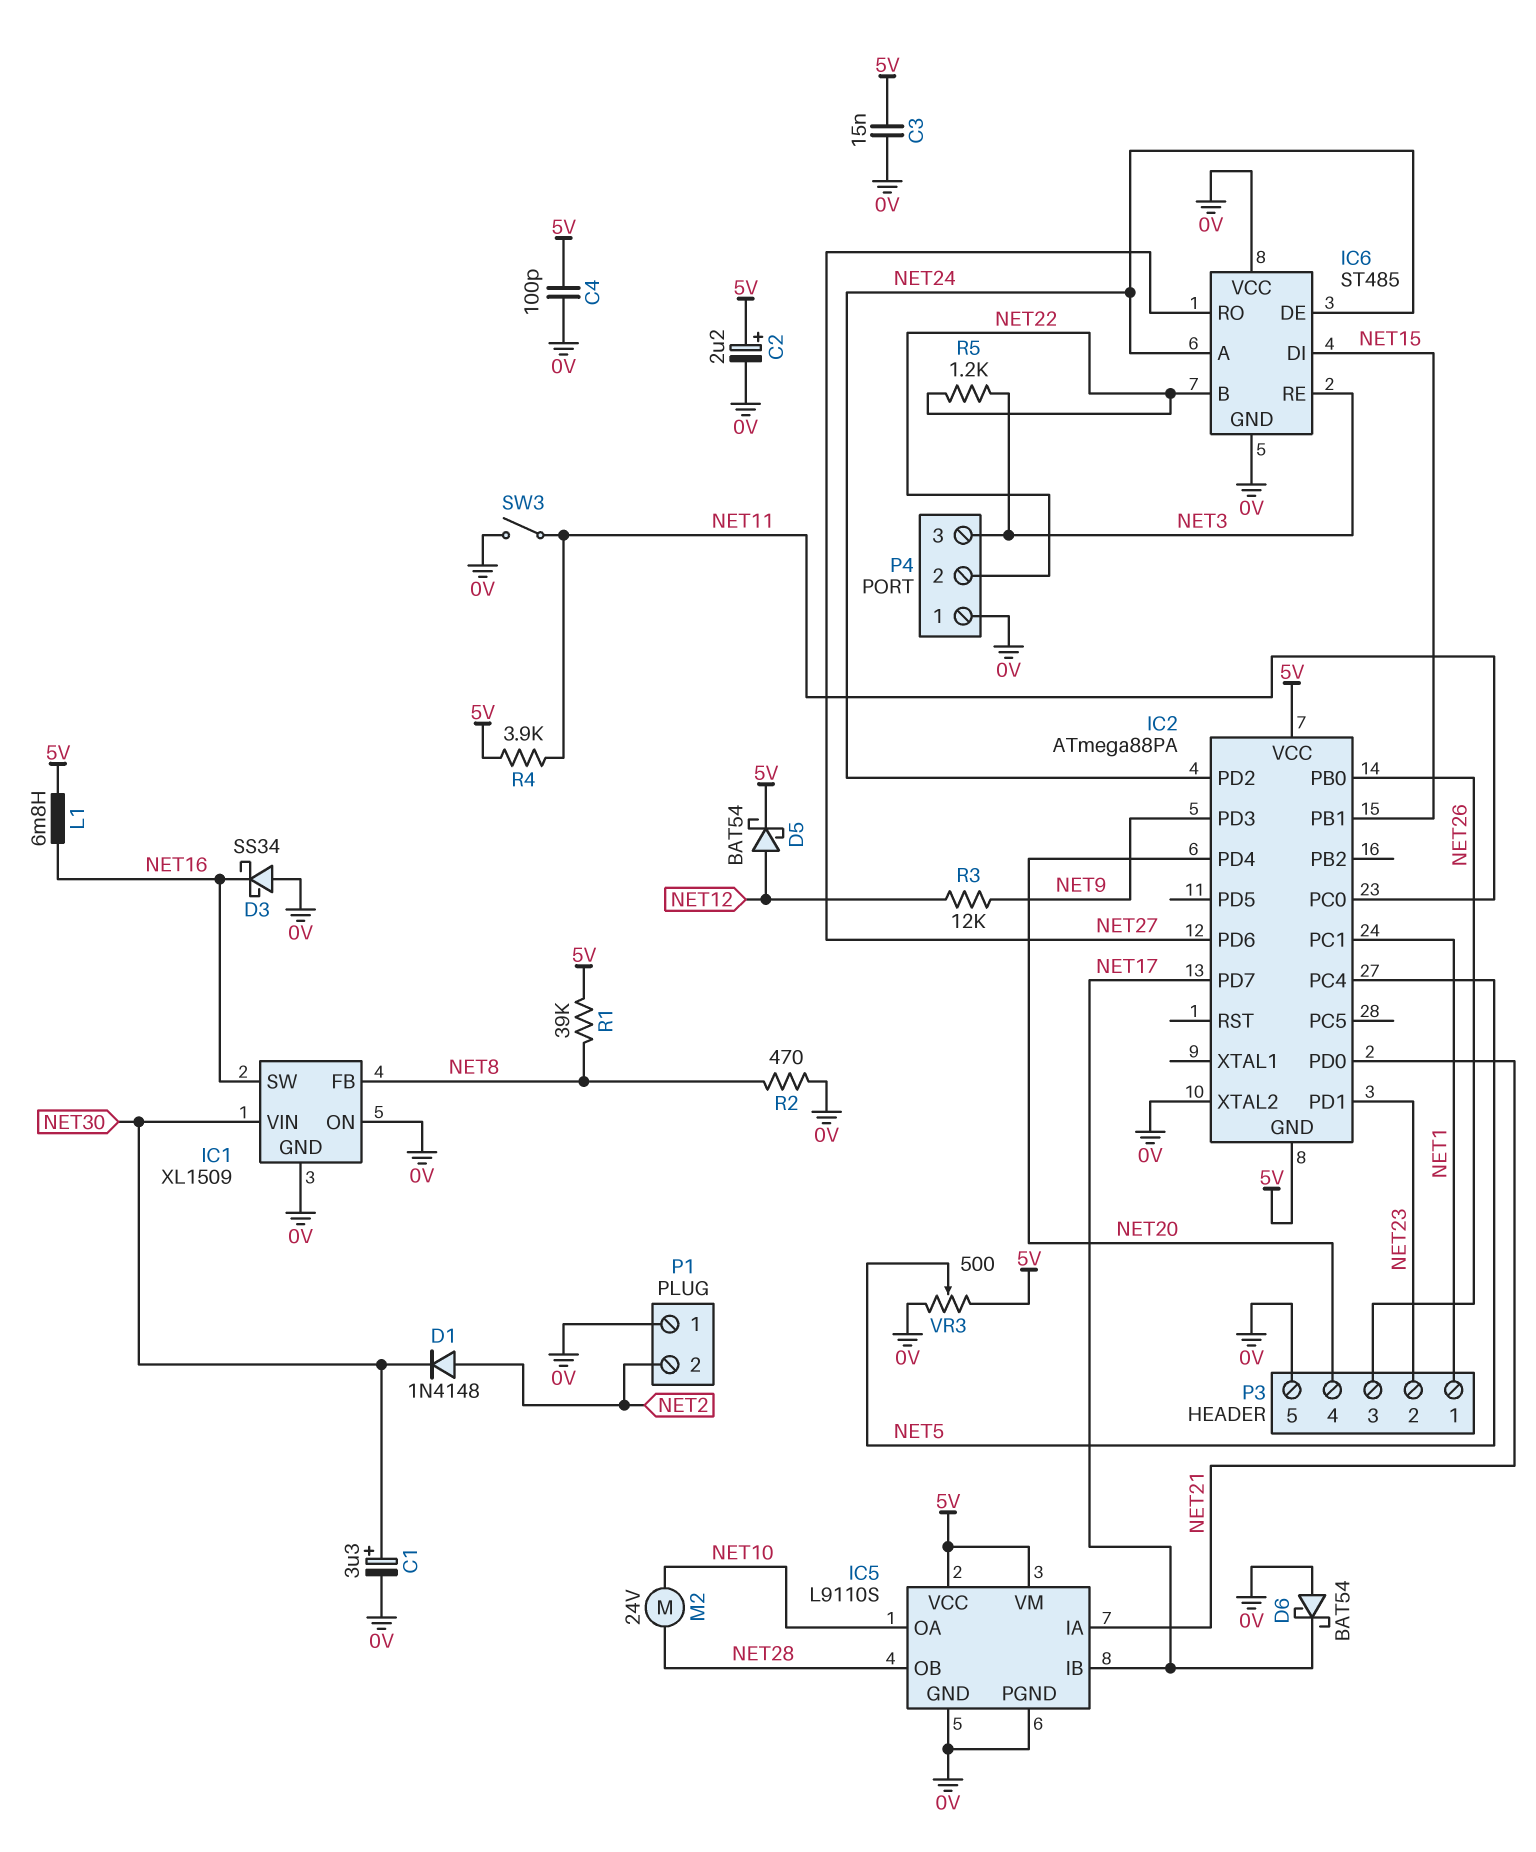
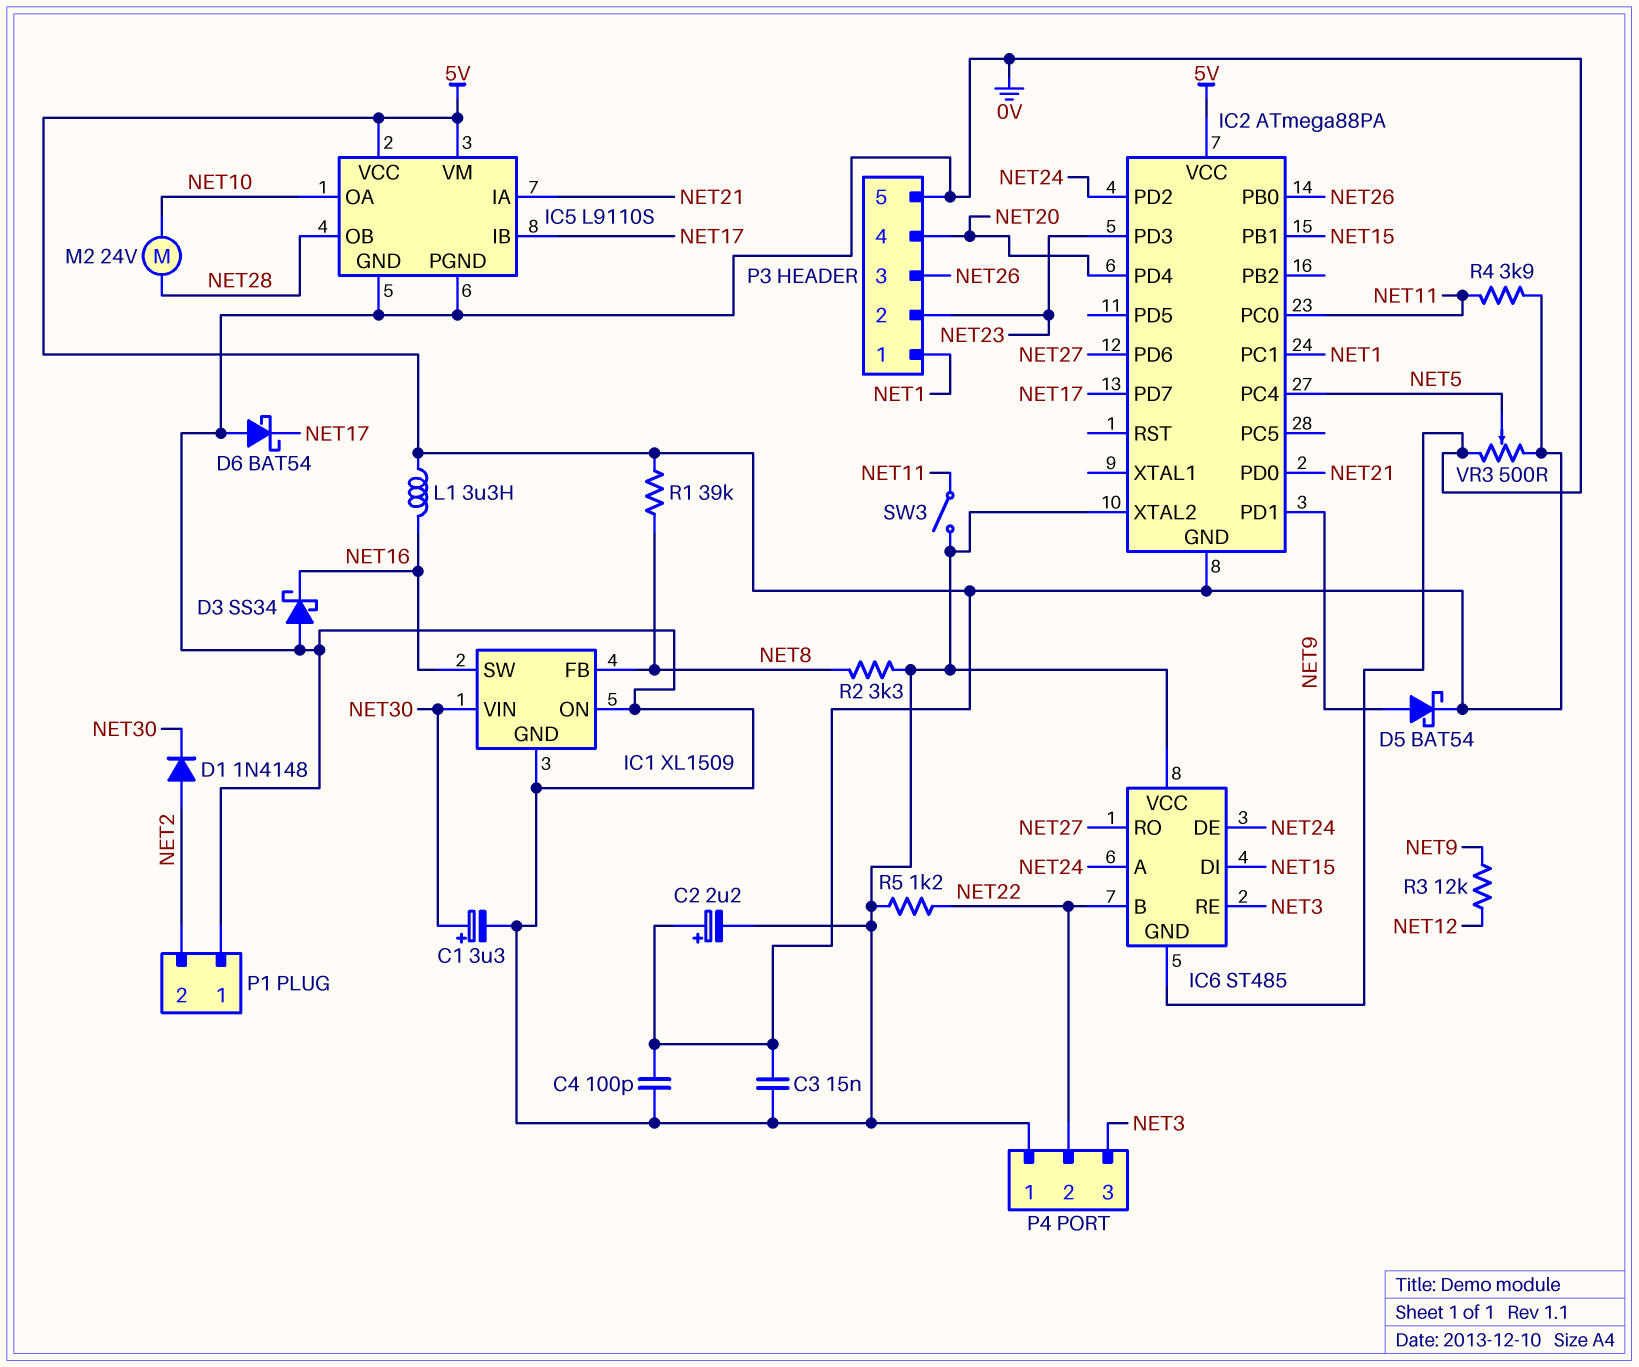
D5: schottky BAT54 (A NET12, K 5V) -> schottky BAT54 (A NET9, K 5V)
IC2 pin PD1: NET23 -> NET9
IC2 pin PD3: NET9 -> NET23
L1: 6.8mH (5V, NET16) -> 3.3uH (5V, NET16)
R2: 470 (0V, NET8) -> 3.3k (0V, NET8)
R5: 1.2k (NET3, NET22) -> 1.2k (0V, NET22)

